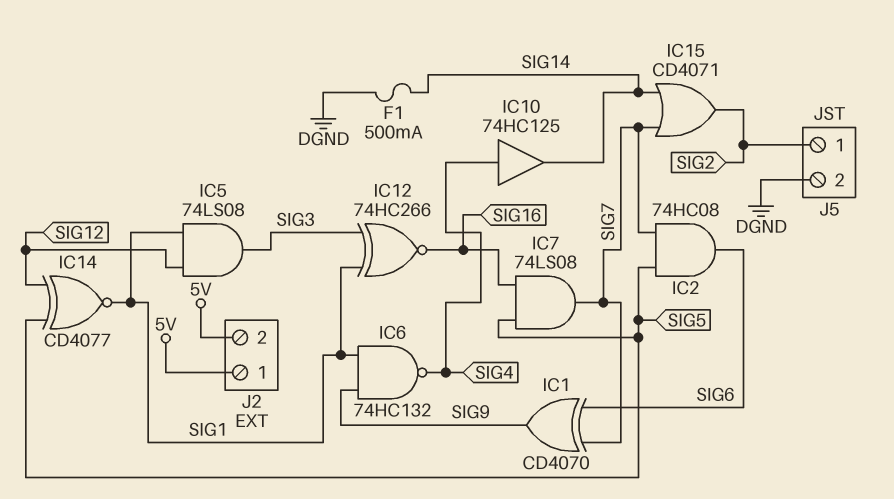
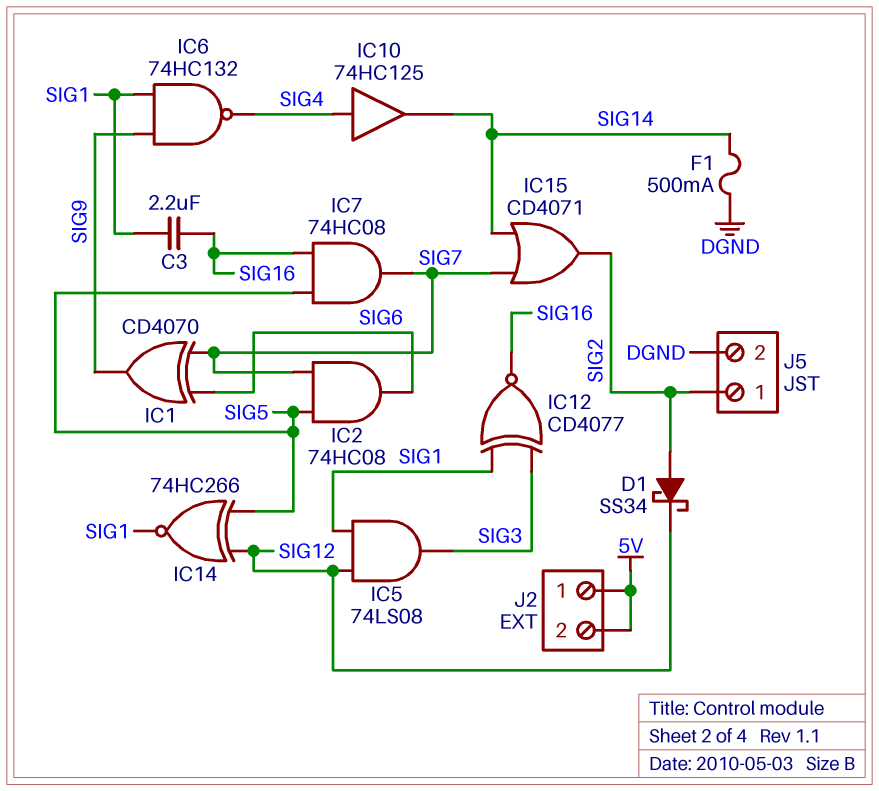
C3: none -> 2.2uF (SIG1, SIG16)
D1: none -> schottky SS34 (A SIG2, K SIG12)
IC7: AND 74LS08 (in SIG5, in SIG16, out SIG7) -> AND 74HC08 (in SIG5, in SIG16, out SIG7)
IC12: XNOR 74HC266 (in SIG1, in SIG3, out SIG16) -> XNOR CD4077 (in SIG1, in SIG3, out SIG16)
IC14: XNOR CD4077 (in SIG5, in SIG12, out SIG1) -> XNOR 74HC266 (in SIG5, in SIG12, out SIG1)

